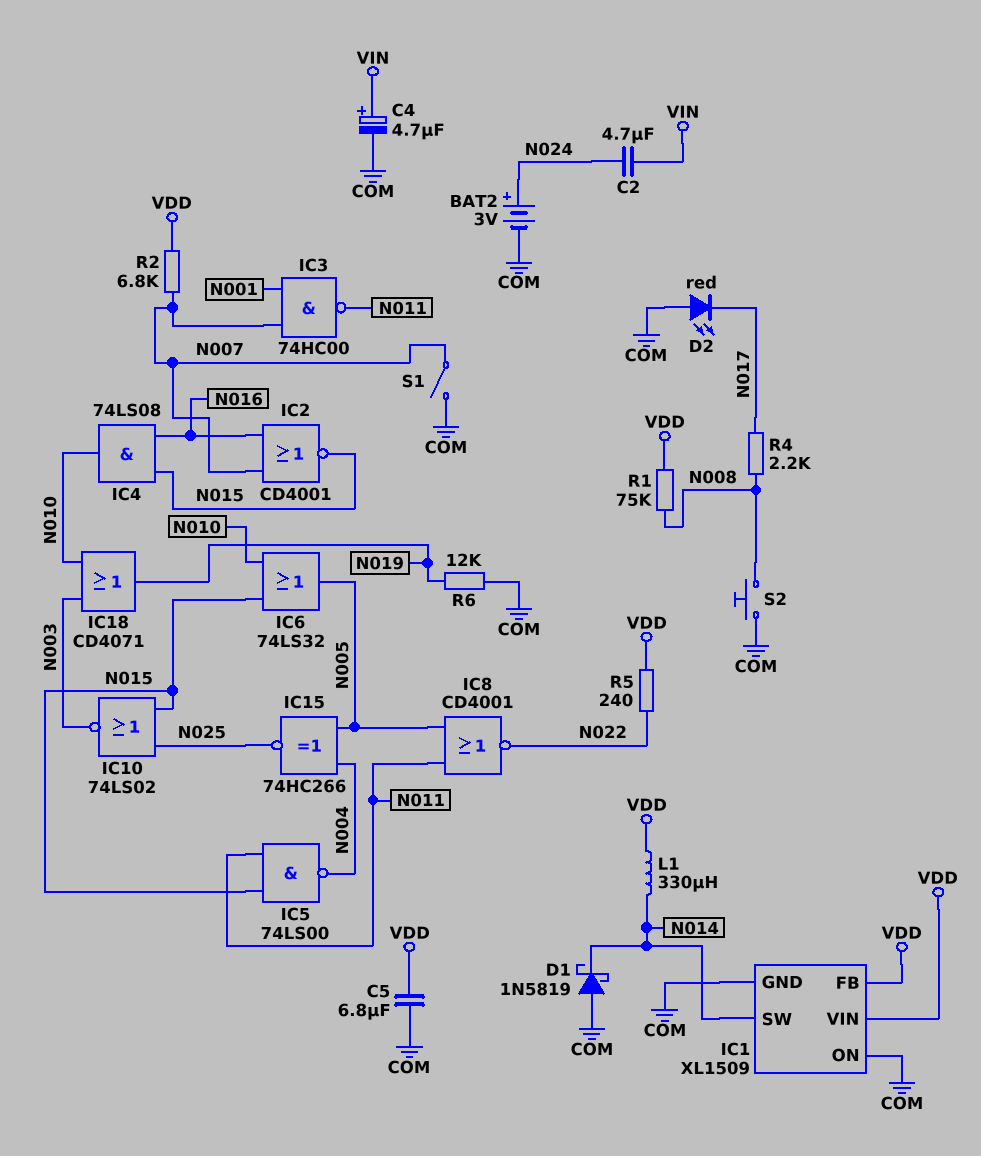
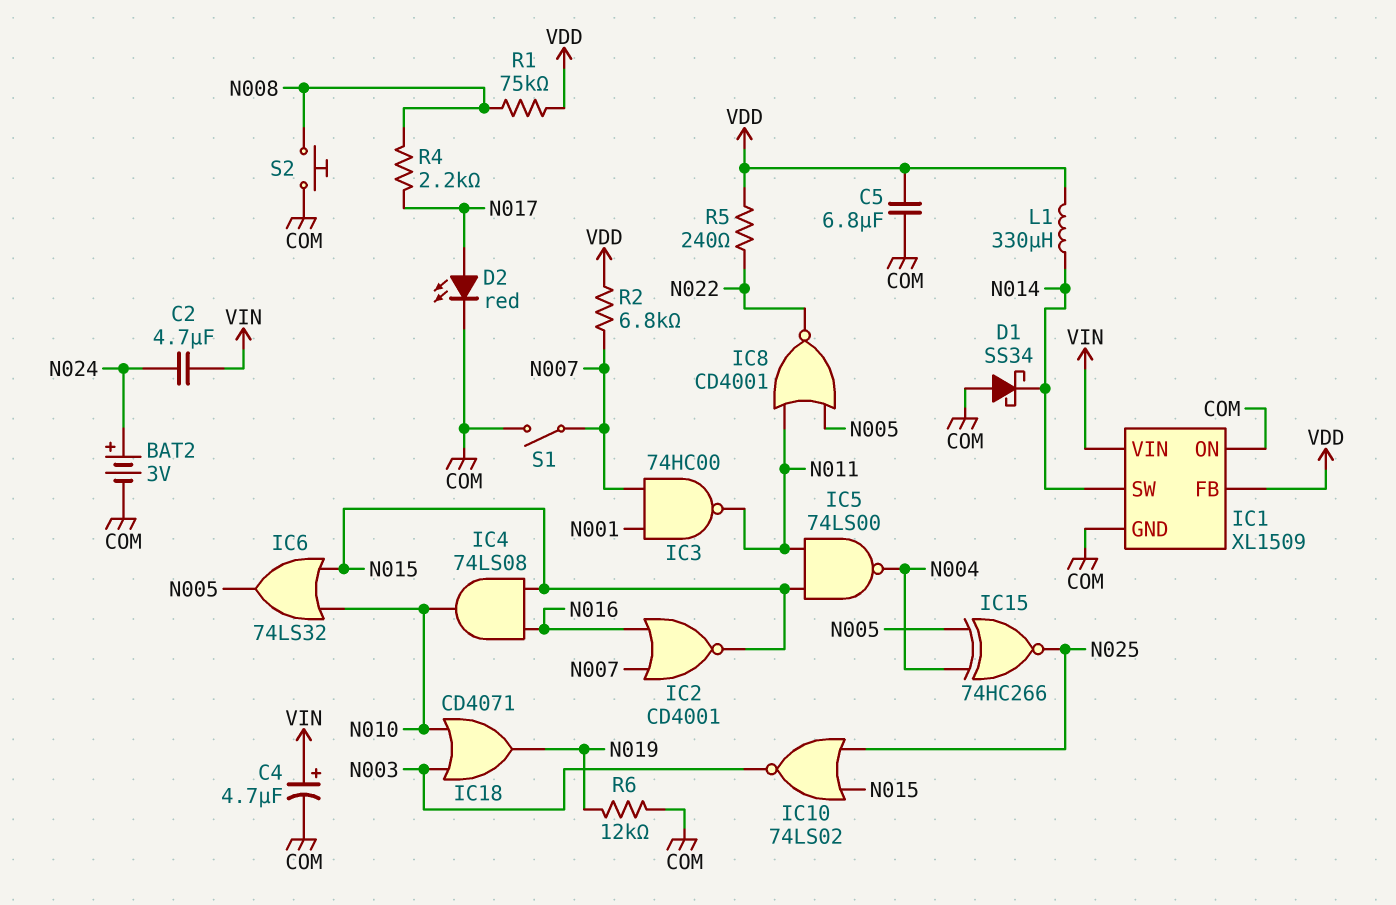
D1: schottky 1N5819 (A COM, K N014) -> schottky SS34 (A COM, K N014)
D2: LED red (A COM, K N017) -> LED red (A N017, K COM)
IC1 pin VIN: VDD -> VIN

